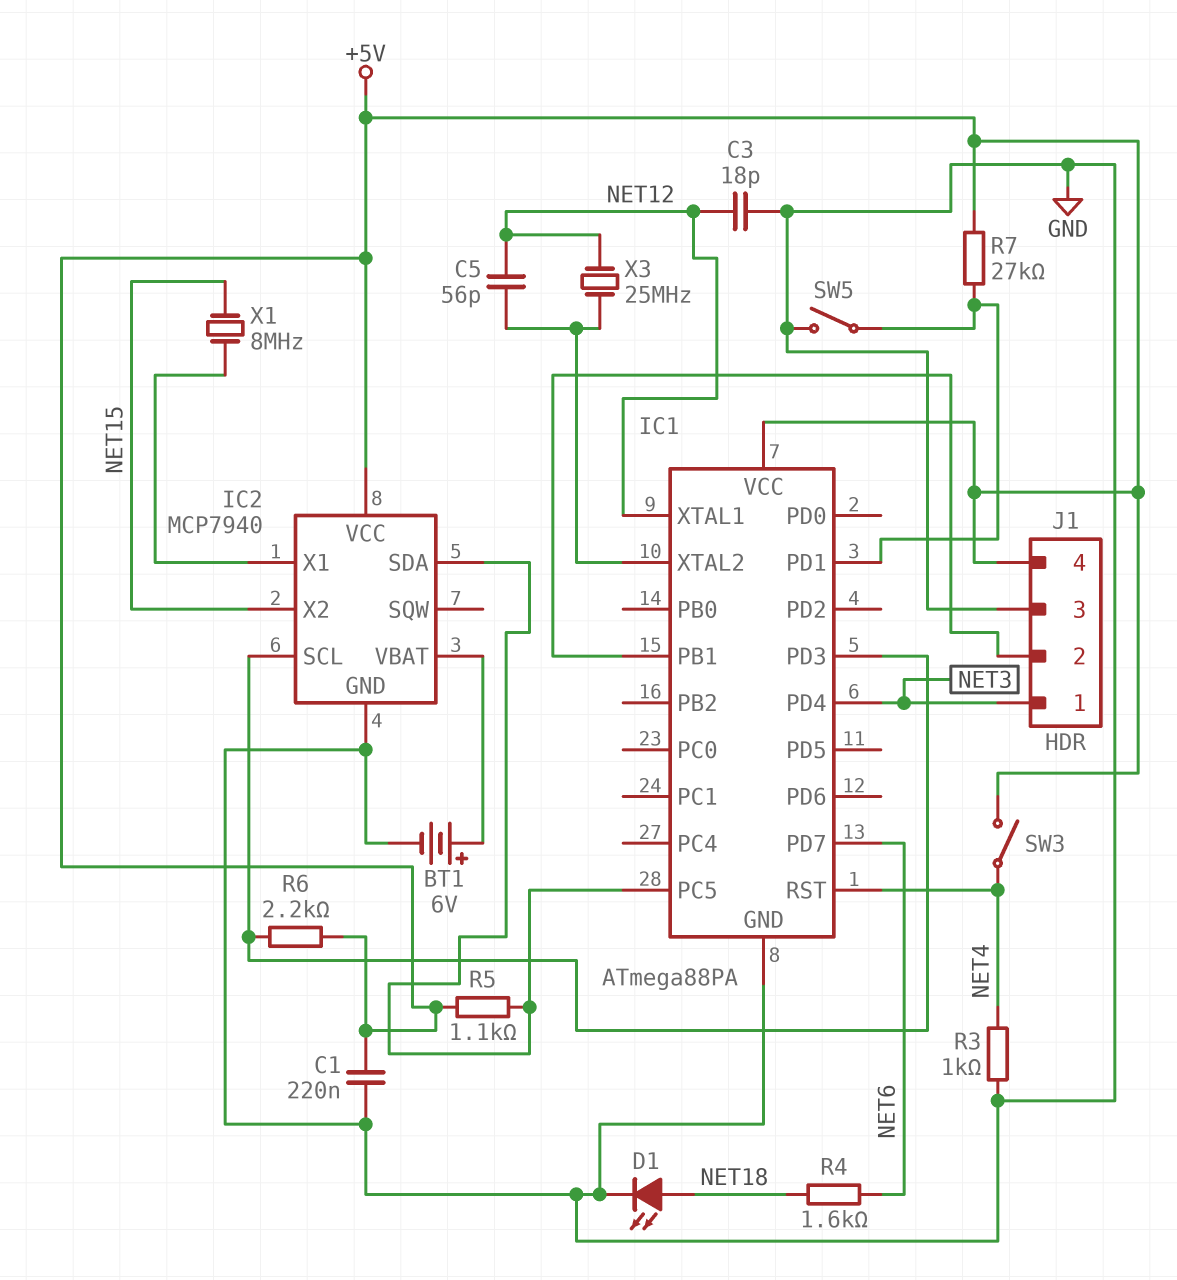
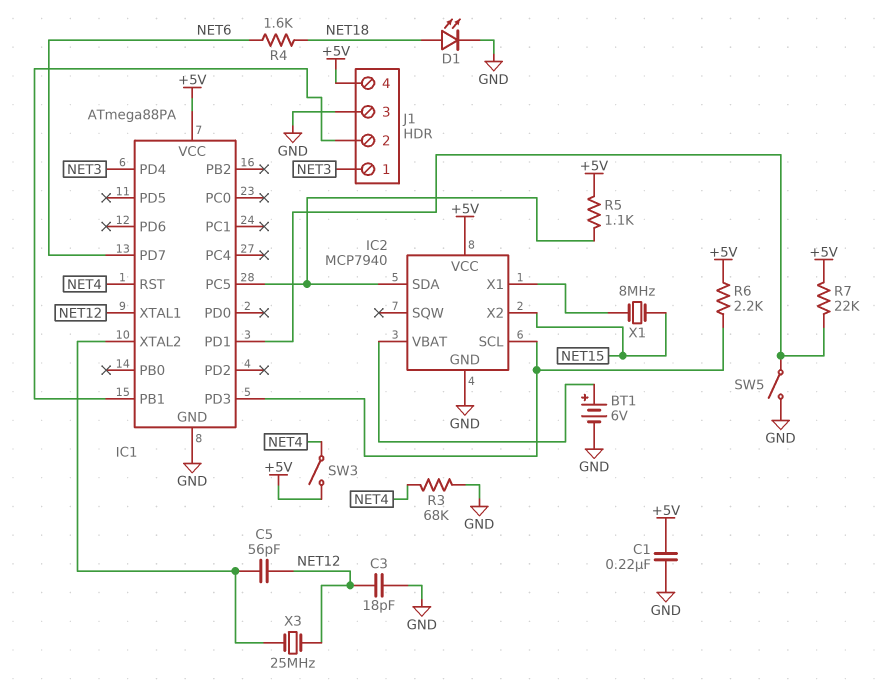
R3: 1k (GND, NET4) -> 68k (GND, NET4)
R7: 27k (+5V, IC1/PD1) -> 22k (+5V, IC1/PD1)

